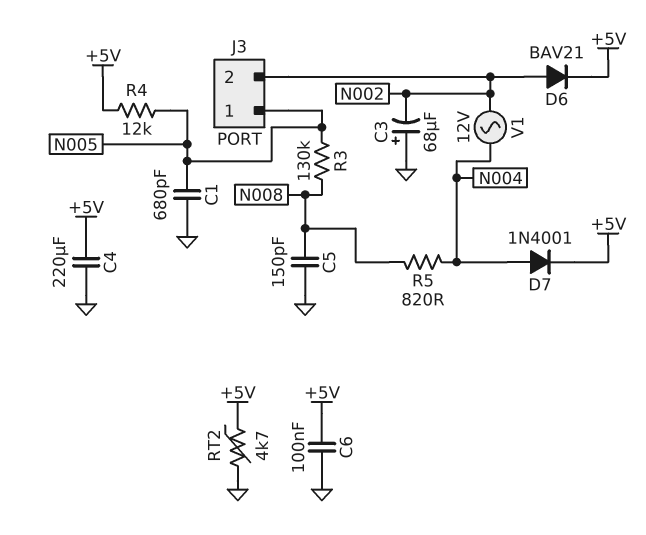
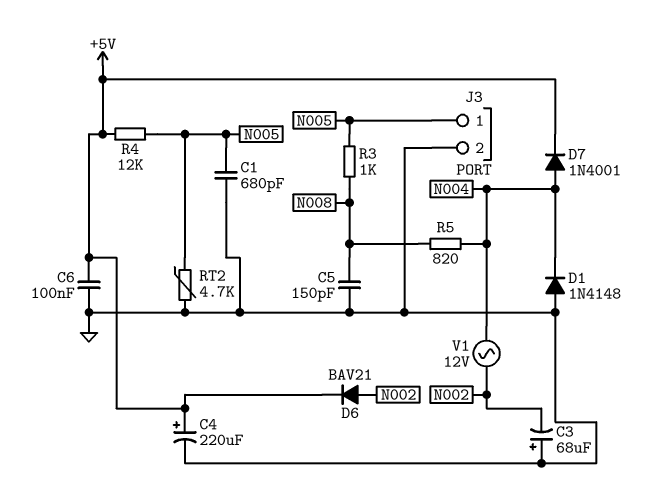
C4: 220uF (+5V, GND) -> 220uF (plus +5V, minus GND)
D1: none -> diode 1N4148 (A GND, K N004)
J3 pin 2: N002 -> GND
R3: 130k (N005, N008) -> 1k (N005, N008)
RT2: 4.7k (+5V, GND) -> 4.7k (GND, N005)

